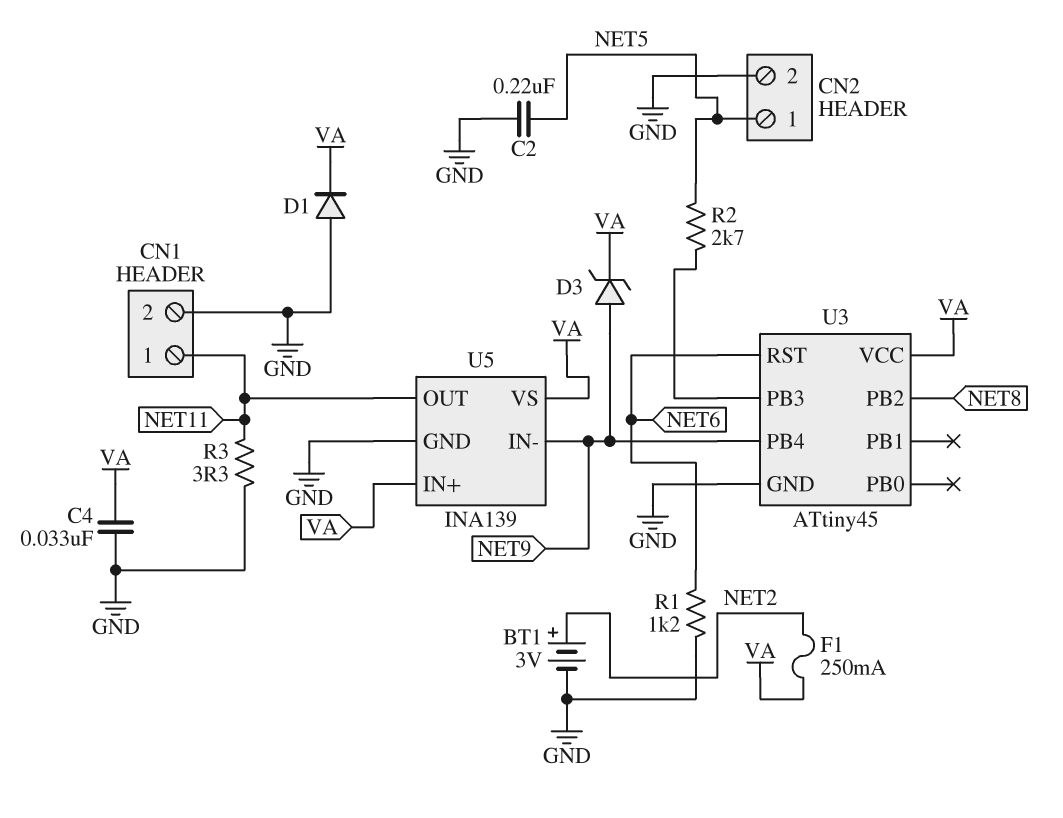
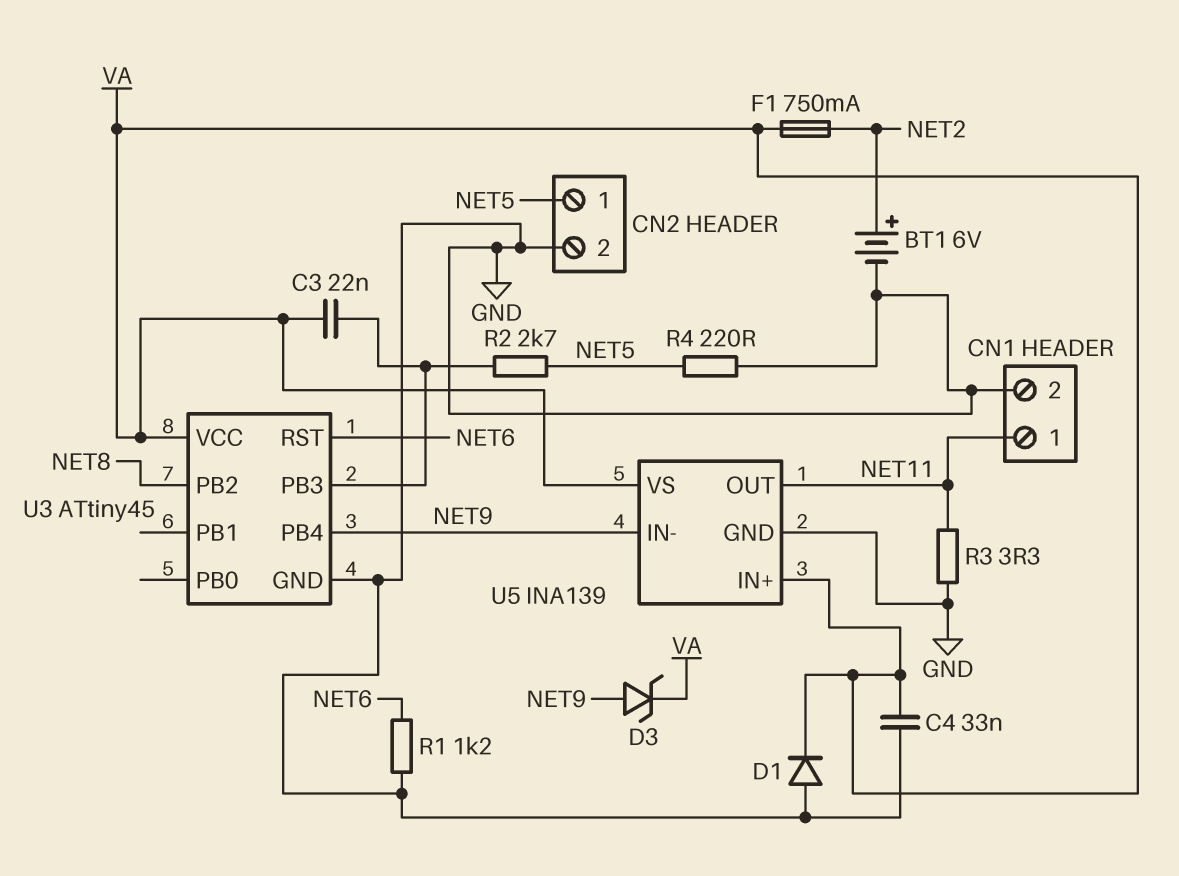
BT1: 3V (plus NET2, minus GND) -> 6V (plus NET2, minus GND)
C2: 220nF (GND, NET5) -> none
C3: none -> 22nF (U3/PB3, VA)
F1: 250mA (NET2, VA) -> 750mA (NET2, VA)
R4: none -> 220 (GND, NET5)

